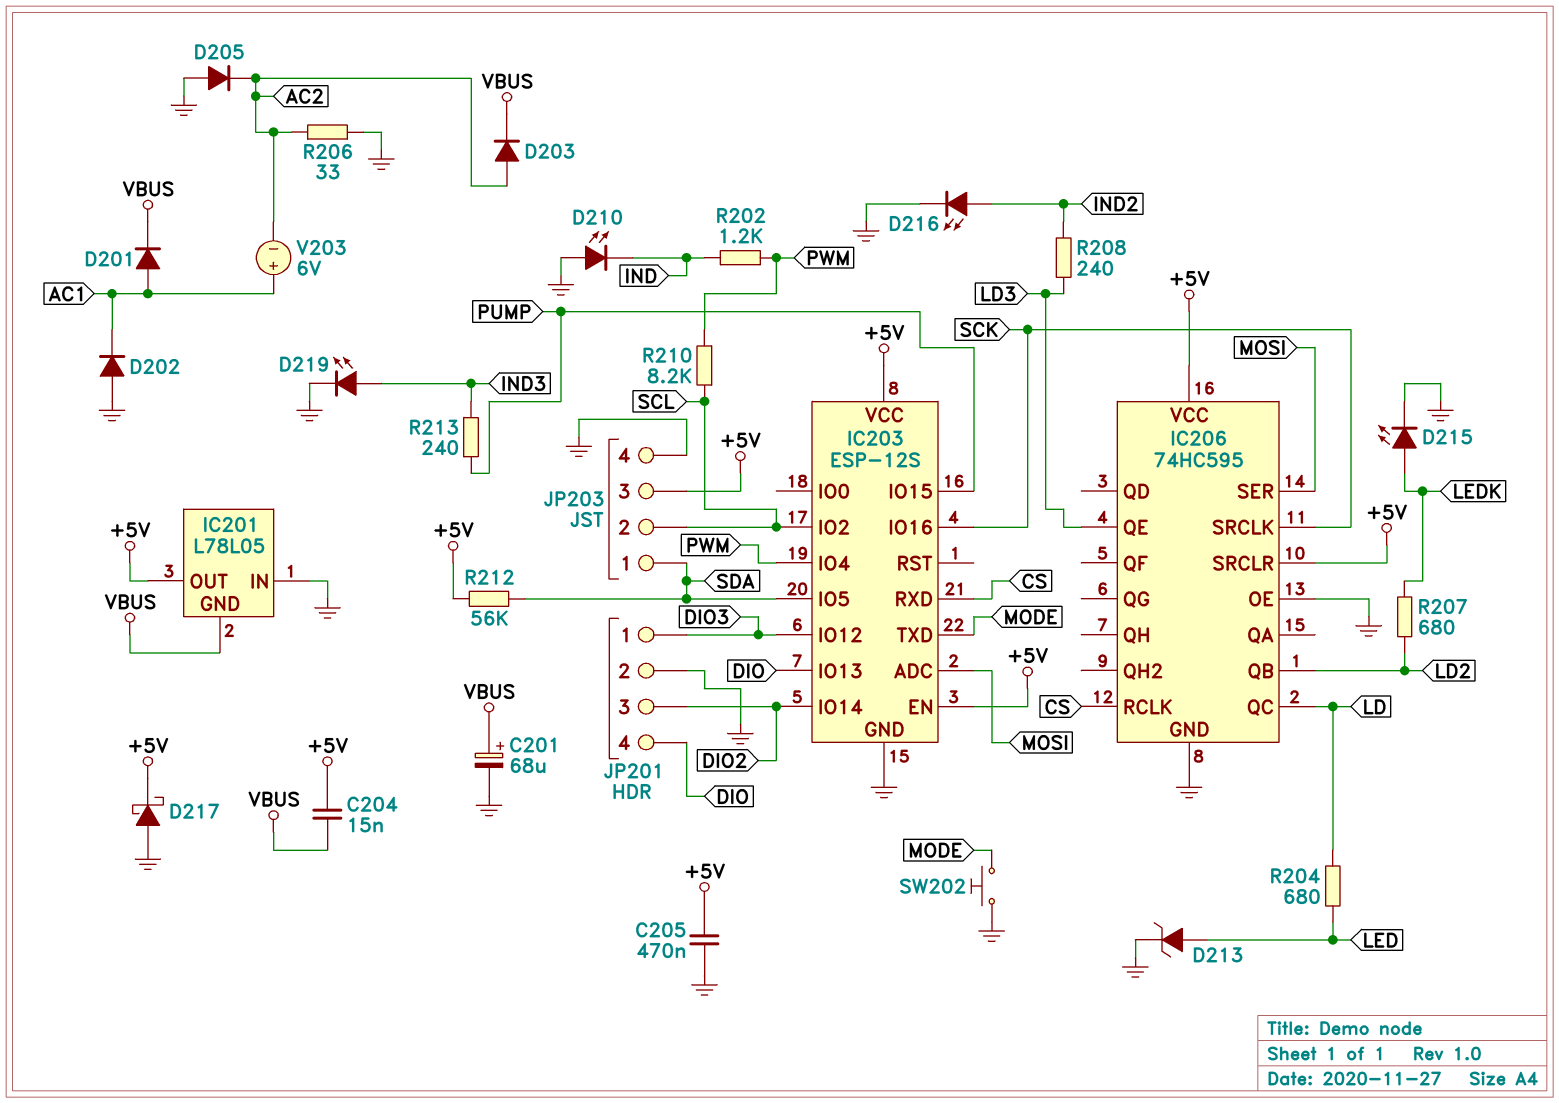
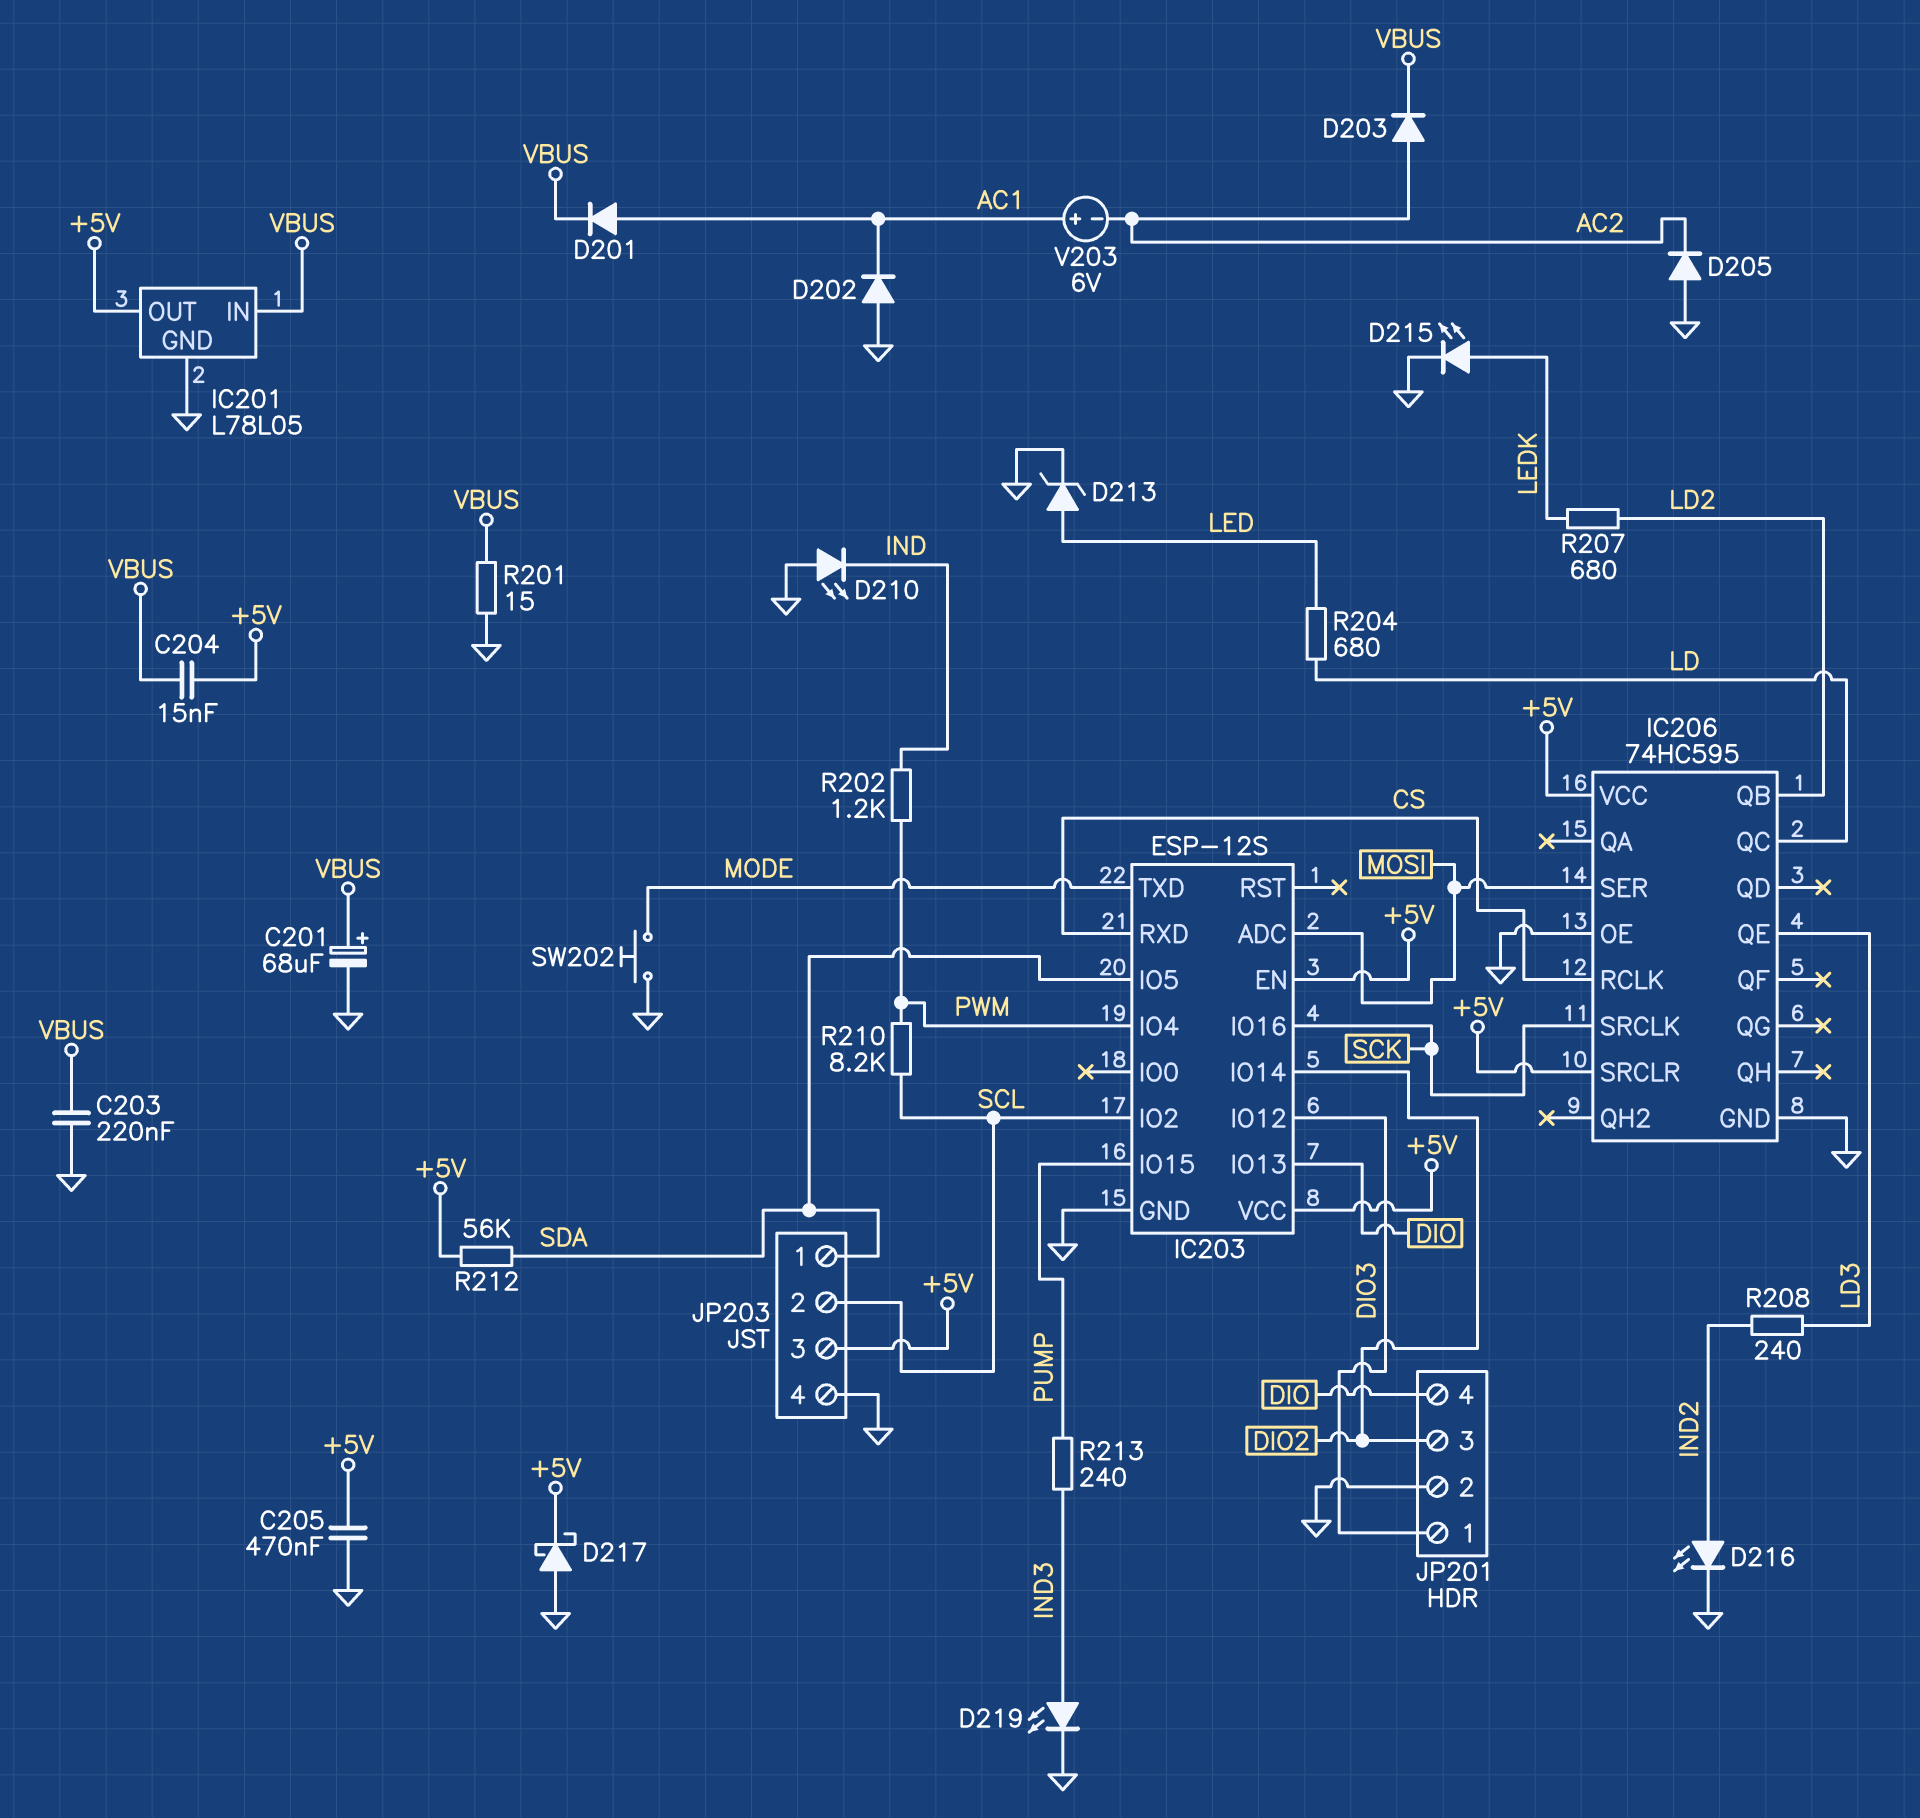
C203: none -> 220nF (GND, VBUS)
IC201 pin GND: VBUS -> GND
IC201 pin IN: GND -> VBUS
R201: none -> 15 (GND, VBUS)
R206: 33 (AC2, GND) -> none

